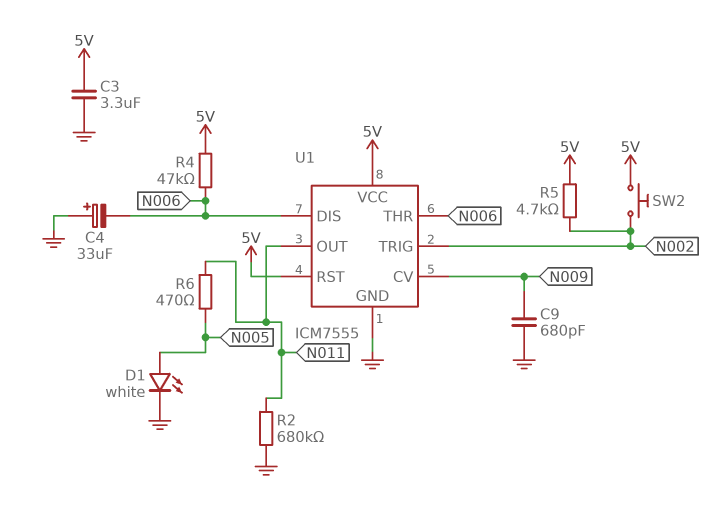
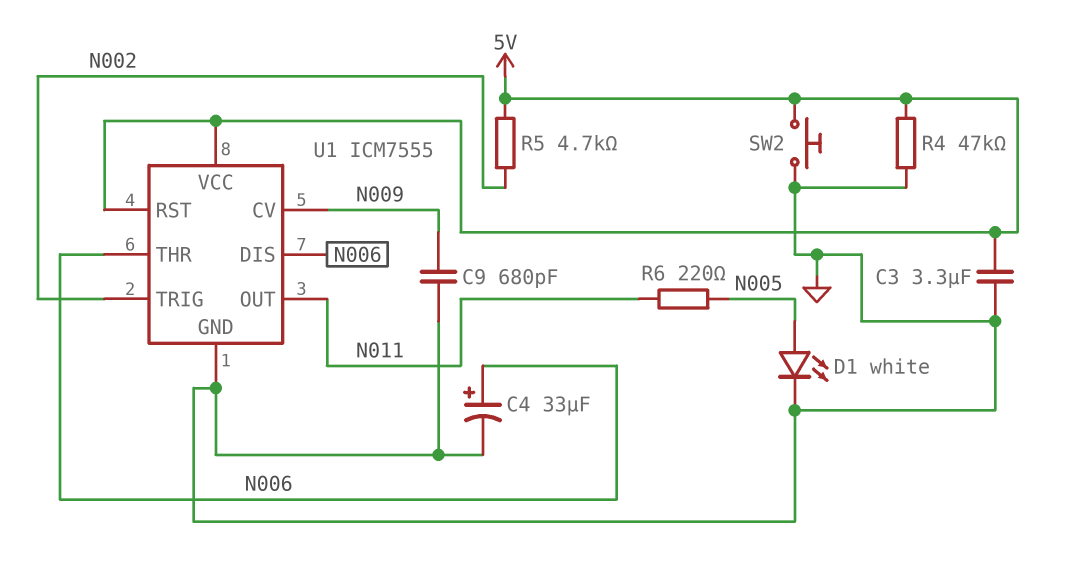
C4: 33uF (plus GND, minus N006) -> 33uF (plus N006, minus GND)
R2: 680k (GND, N011) -> none
R4: 47k (5V, N006) -> 47k (5V, GND)
R6: 470 (N005, N011) -> 220 (N005, N011)
SW2: button (5V, N002) -> button (5V, GND)

